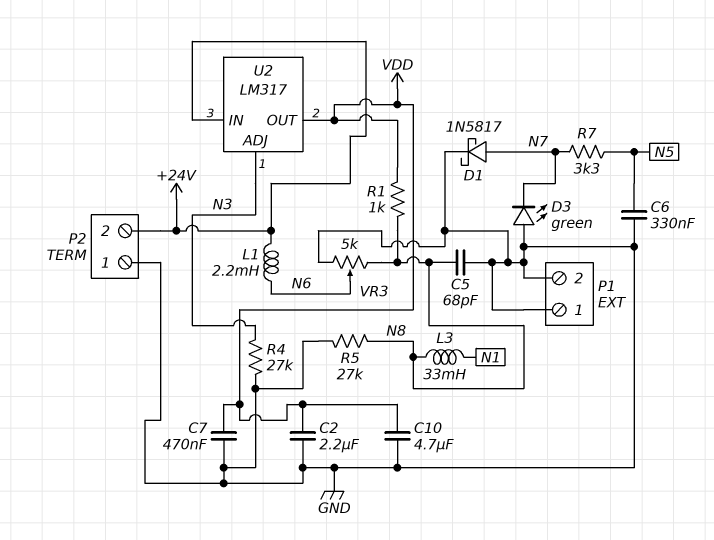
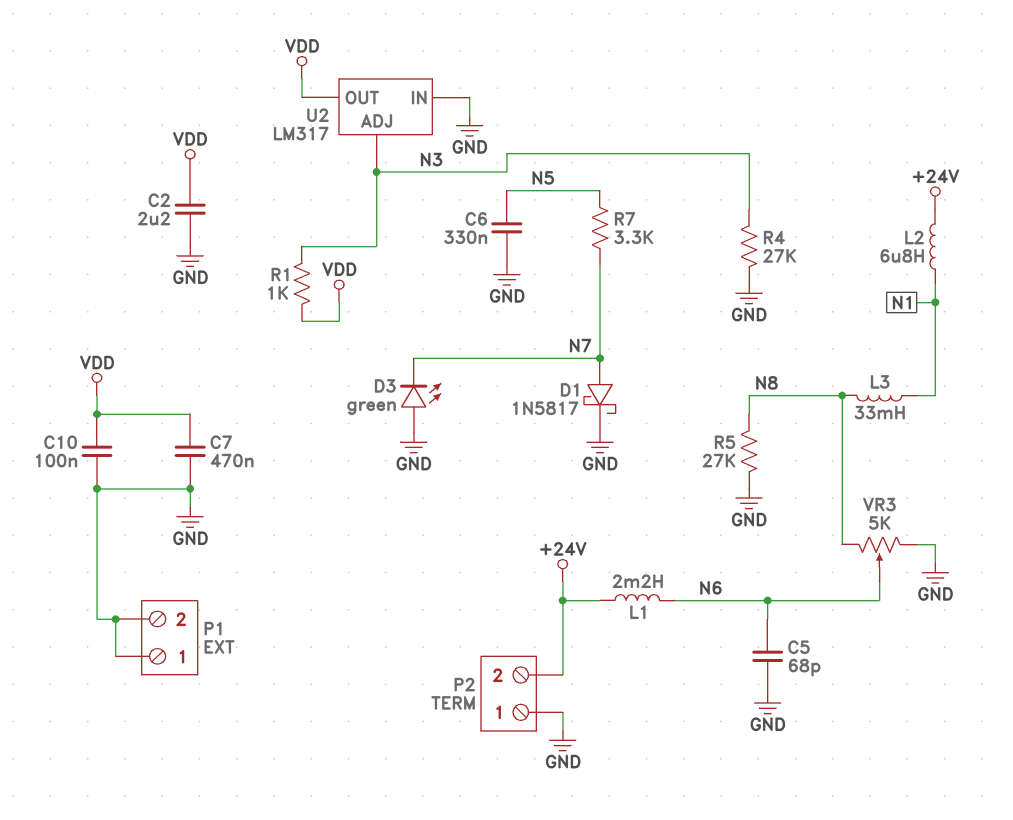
C5: 68pF (GND, N8) -> 68pF (GND, N6)
C10: 4.7uF (GND, VDD) -> 100nF (GND, VDD)
L2: none -> 6.8uH (+24V, N1)
R1: 1k (N8, VDD) -> 1k (N3, VDD)
U2 pin IN: +24V -> GND

